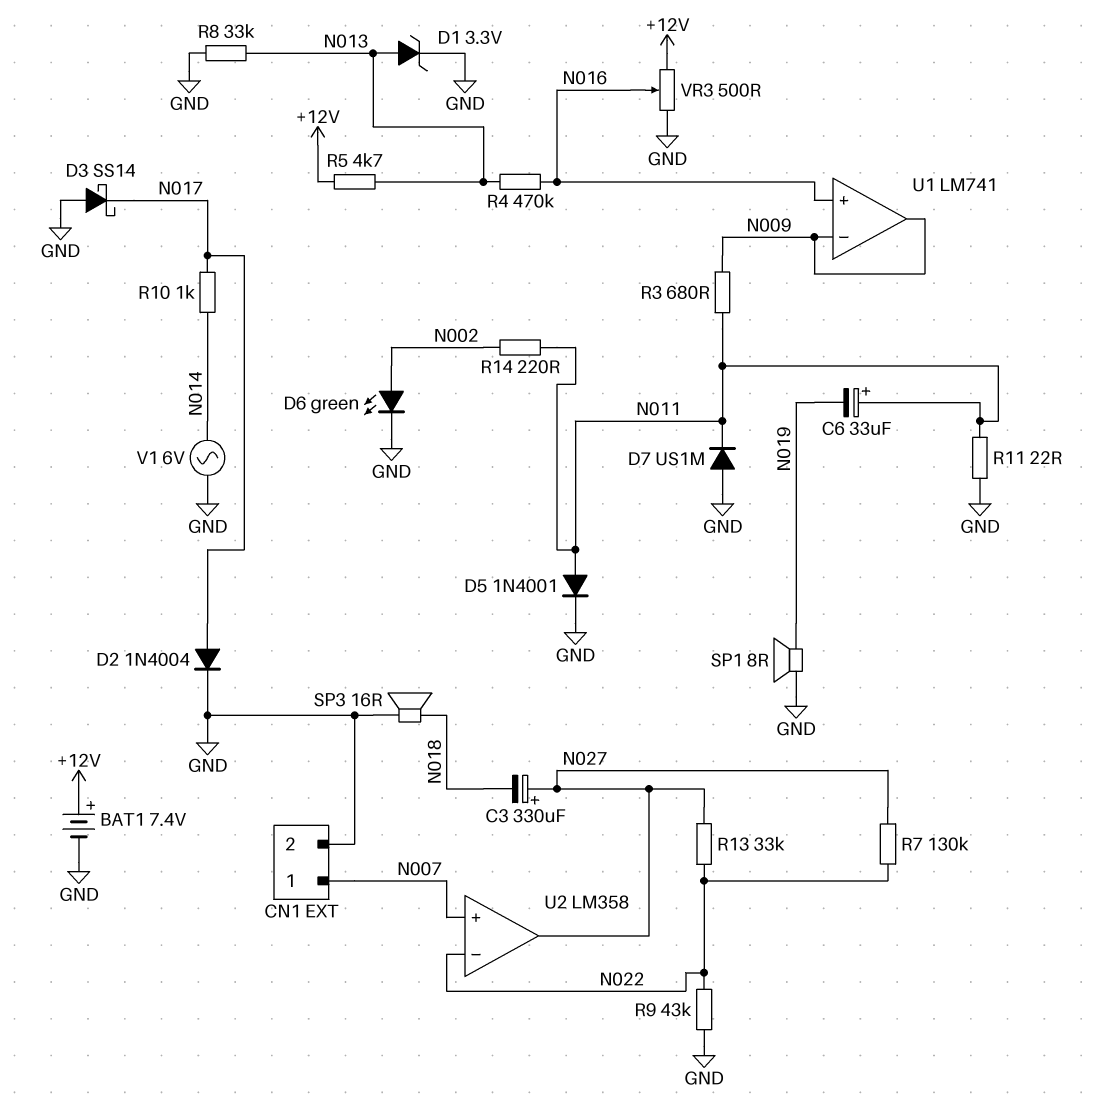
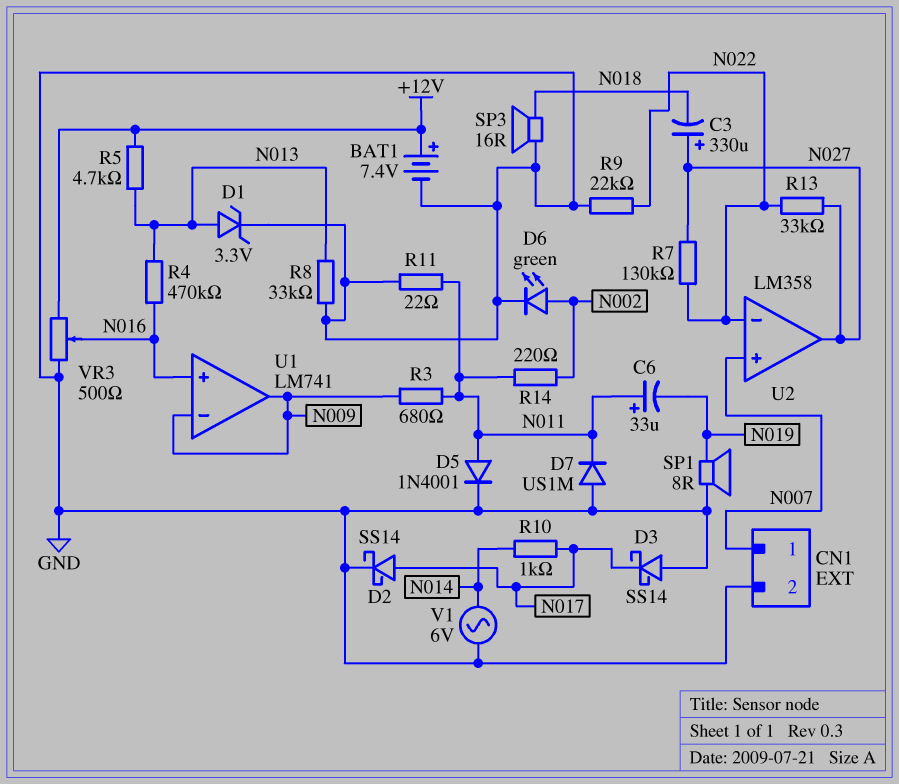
D2: diode 1N4004 (A N017, K GND) -> schottky SS14 (A N017, K GND)
R9: 43k (GND, N022) -> 22k (GND, N022)

